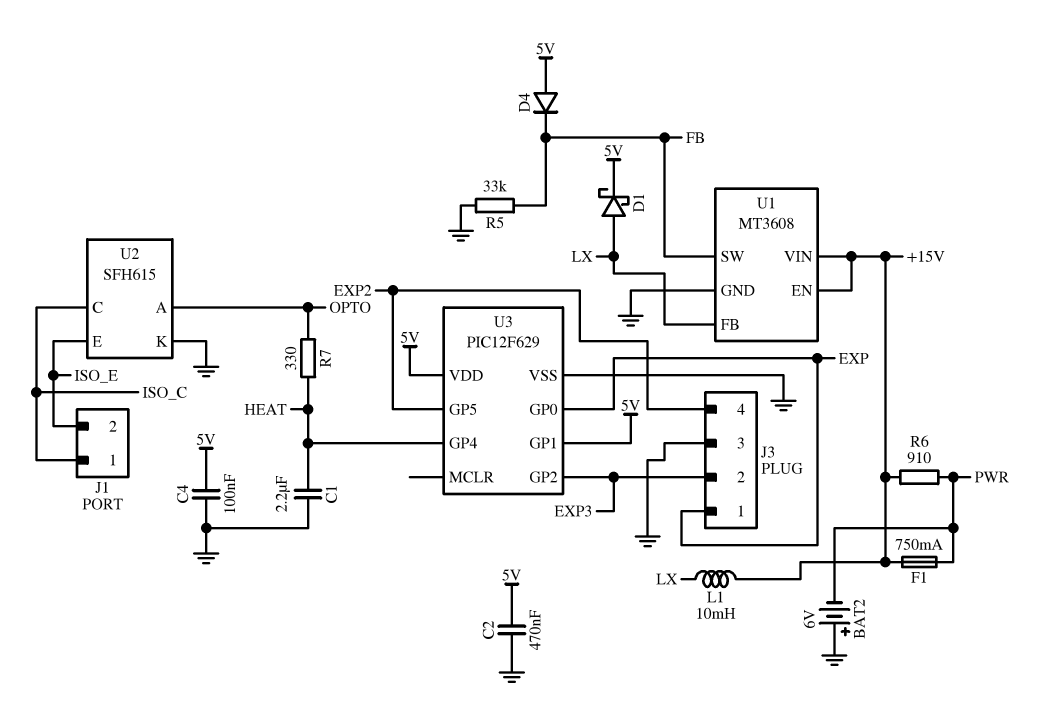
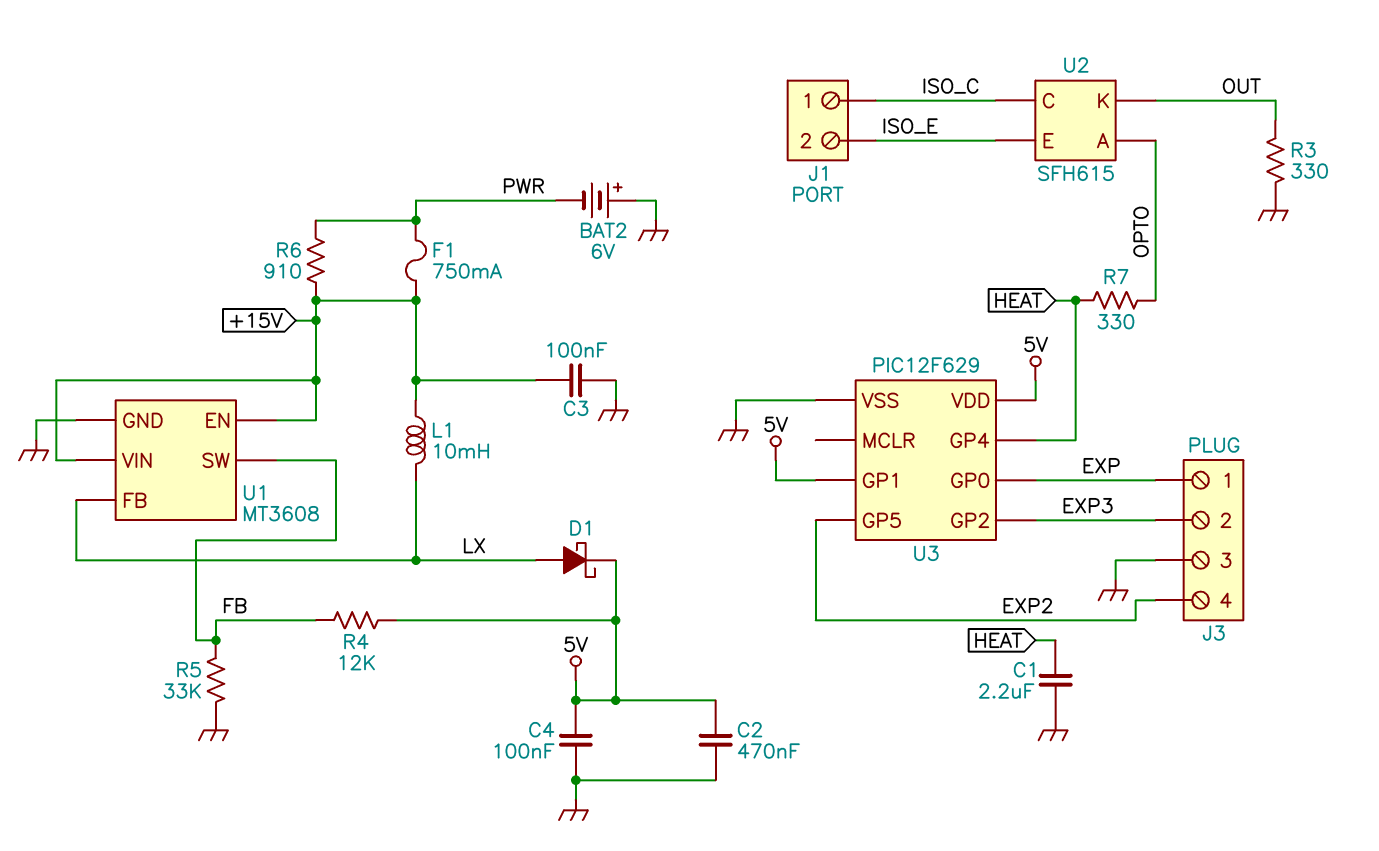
C3: none -> 100nF (+15V, GND)
D4: diode (A 5V, K FB) -> none
R3: none -> 330 (GND, OUT)
R4: none -> 12k (5V, FB)
U2 pin K: GND -> OUT

